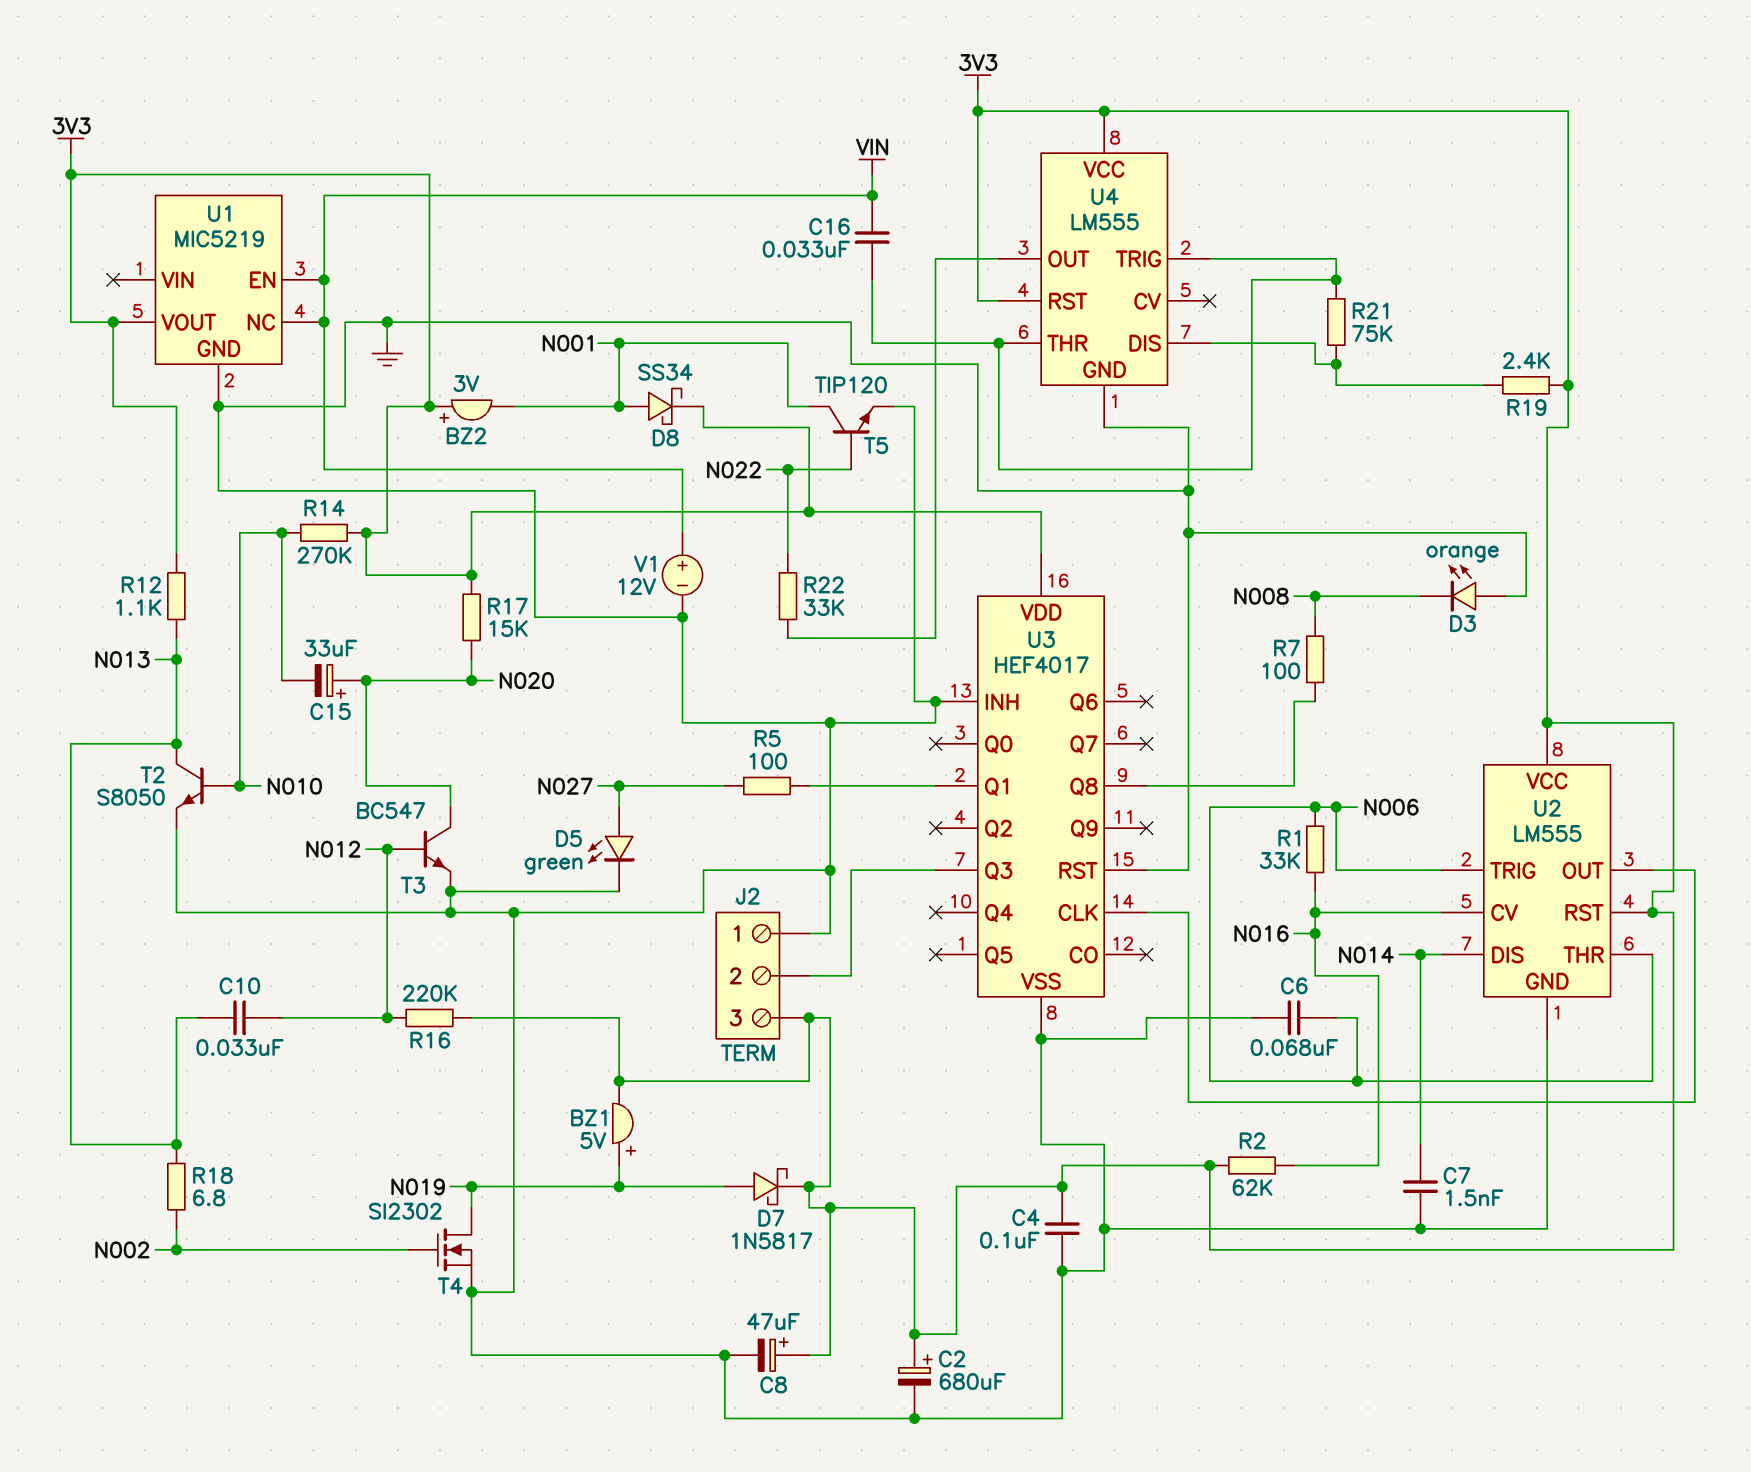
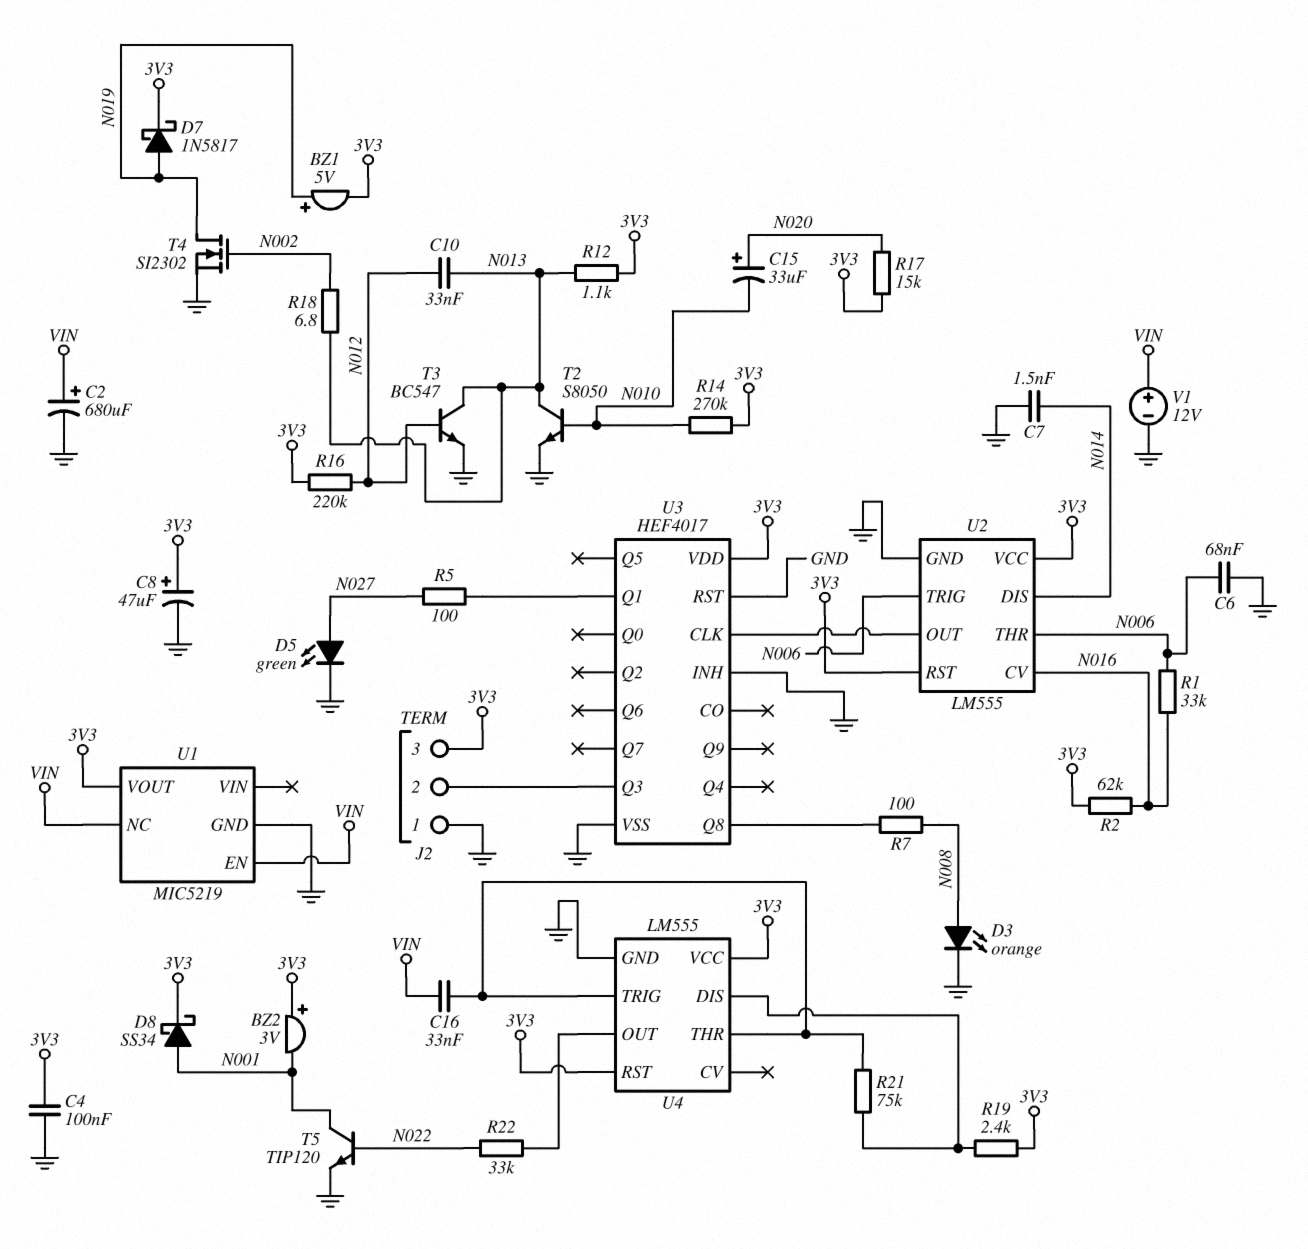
C2: 680uF (plus 3V3, minus GND) -> 680uF (plus VIN, minus GND)
D3: LED orange (A GND, K N008) -> LED orange (A N008, K GND)
T3: NPN BC547 (B N012, C N020, E GND) -> NPN BC547 (B N012, C N013, E GND)

